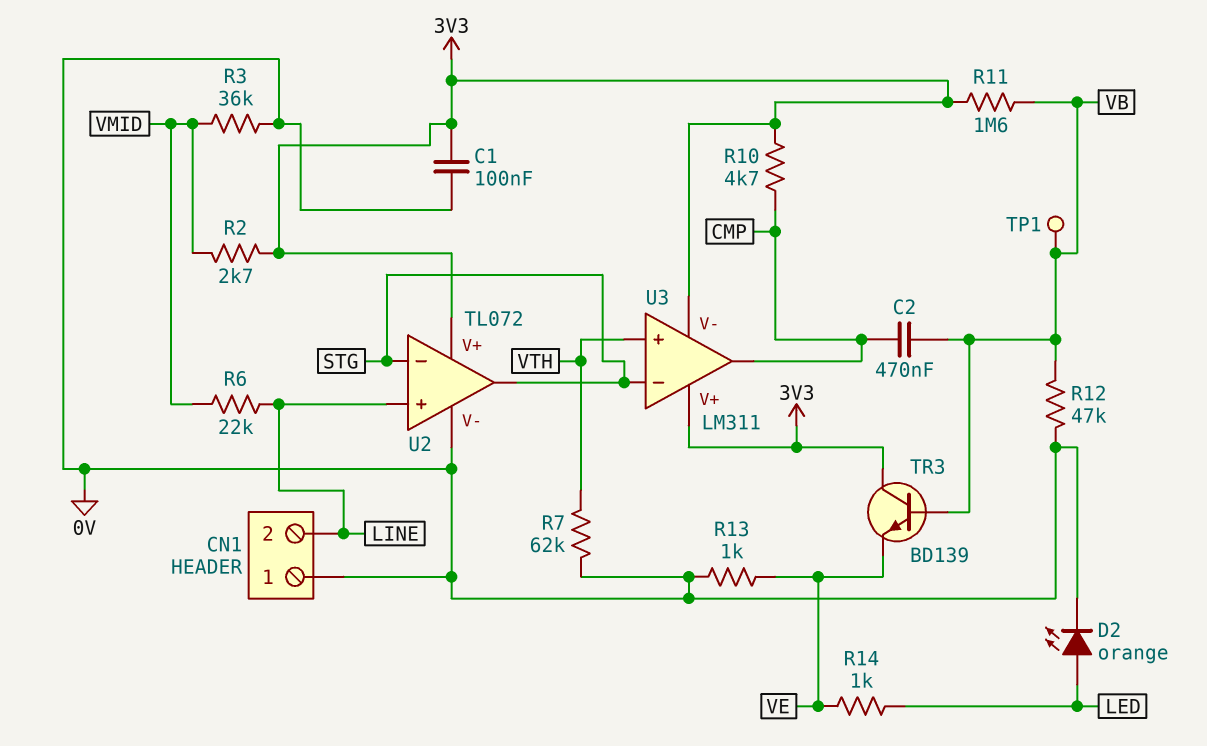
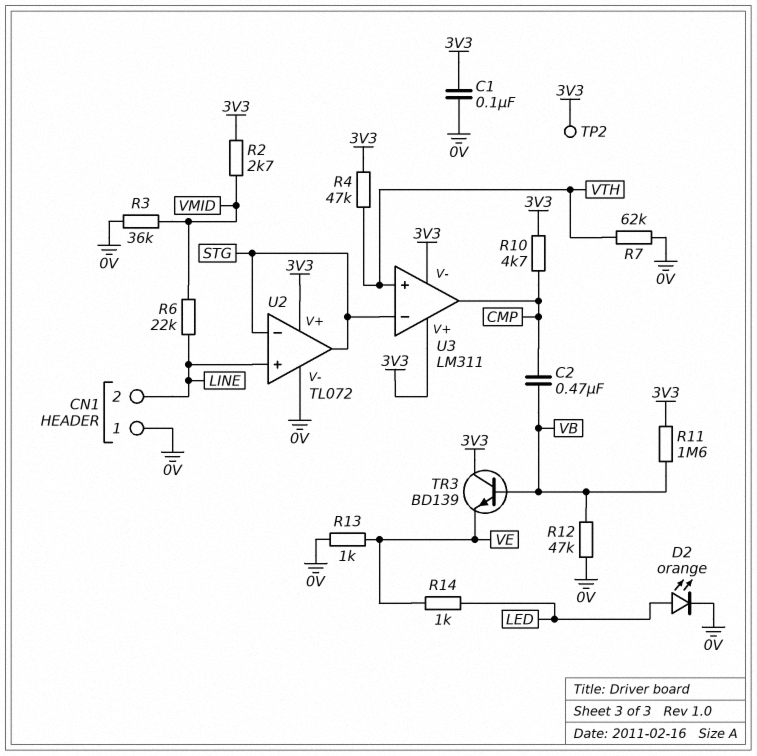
R4: none -> 47k (3V3, VTH)
TP1: test point (VB) -> none
TP2: none -> test point (3V3)

